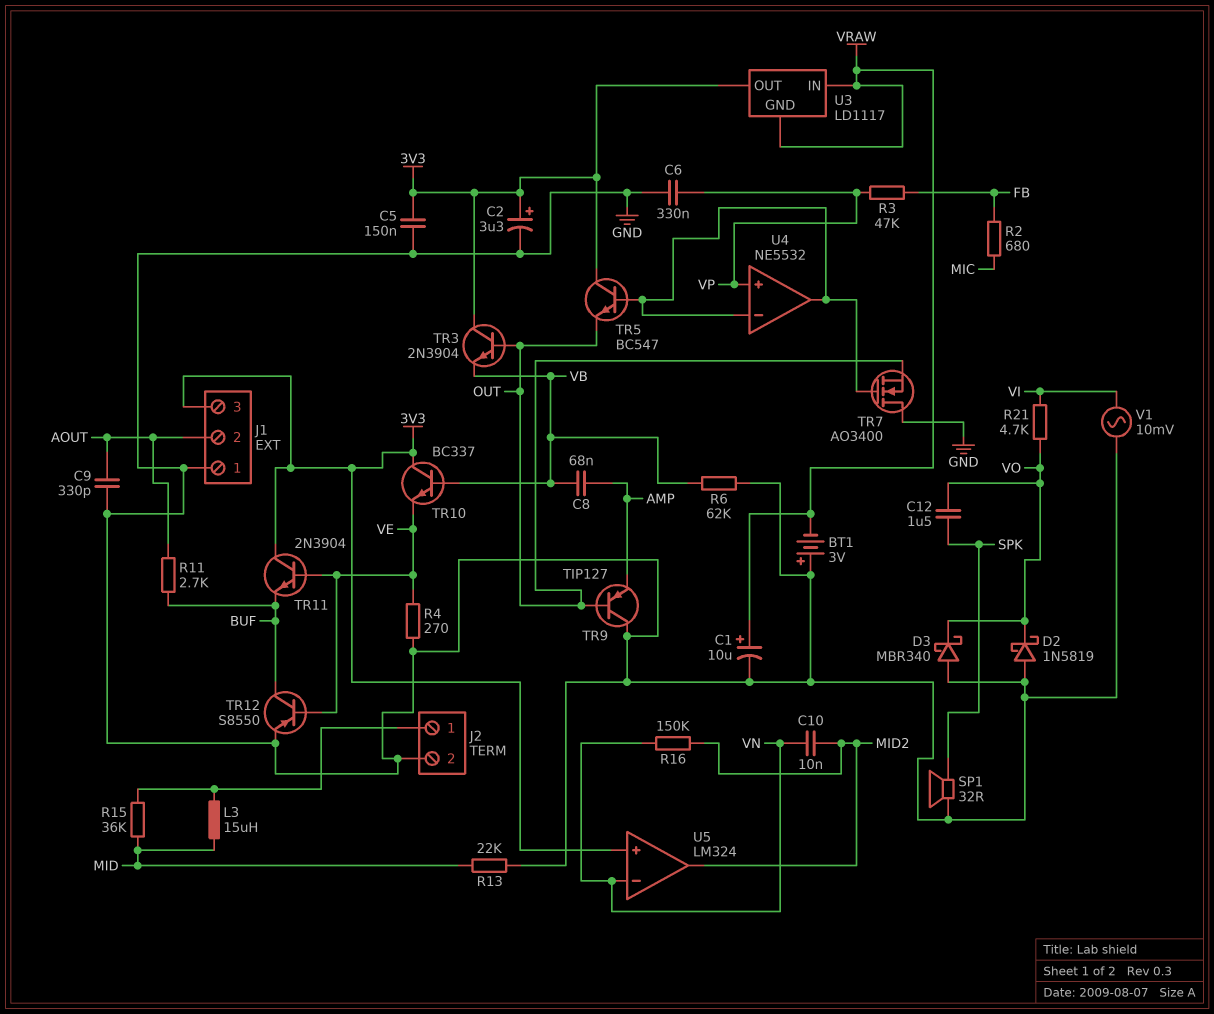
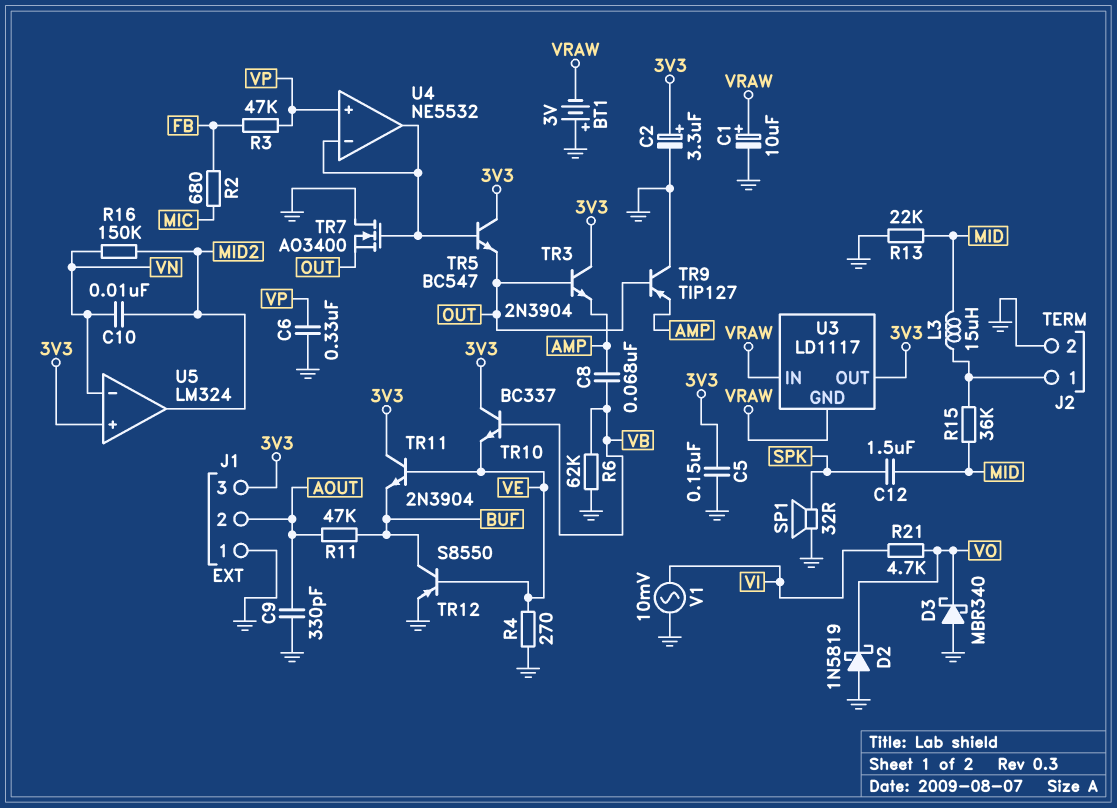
C12: 1.5uF (SPK, VO) -> 1.5uF (MID, SPK)
R11: 2.7k (AOUT, BUF) -> 47k (AOUT, BUF)
TR3: NPN 2N3904 (B OUT, C 3V3, E VB) -> NPN 2N3904 (B OUT, C 3V3, E AMP)

